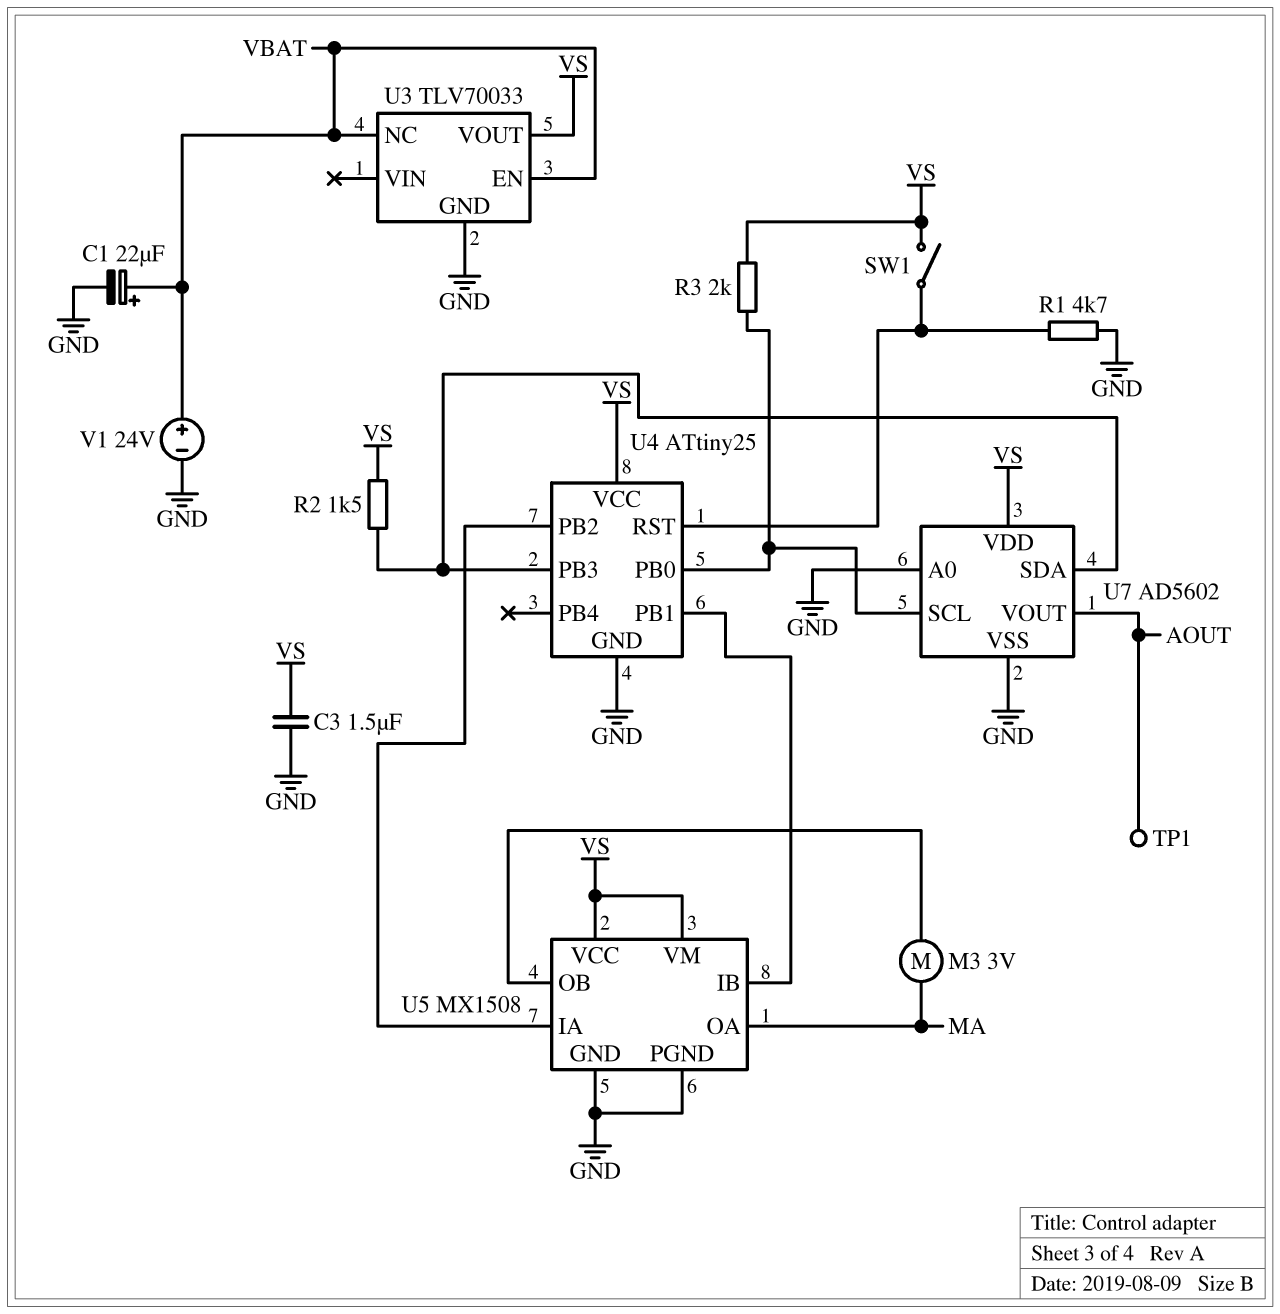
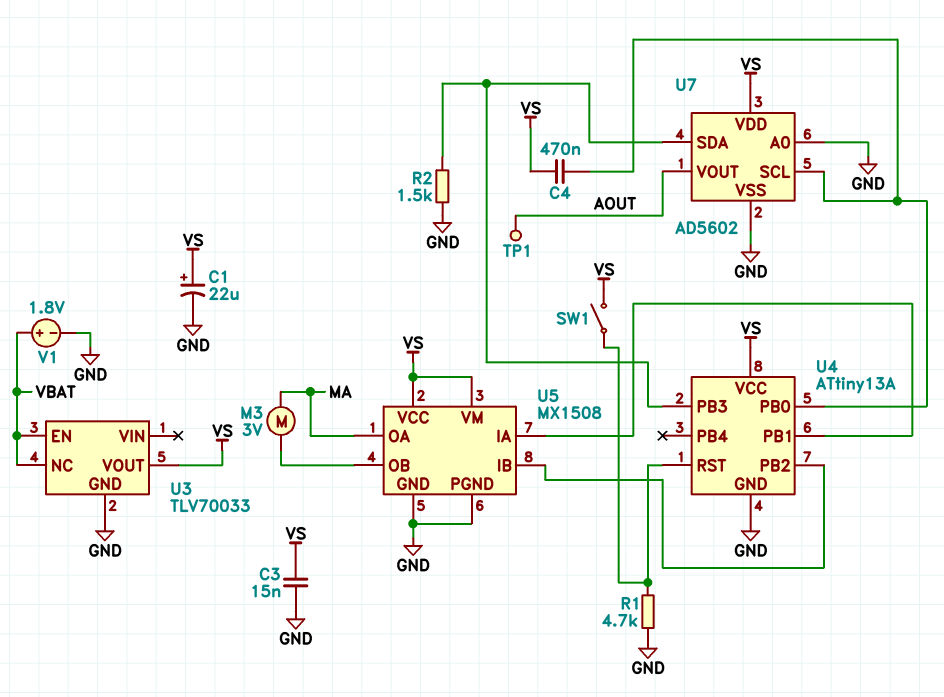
C1: 22uF (plus VBAT, minus GND) -> 22uF (plus VS, minus GND)
C3: 1.5uF (GND, VS) -> 15nF (GND, VS)
C4: none -> 470nF (U4/PB0, VS)
R2: 1.5k (U4/PB3, VS) -> 1.5k (GND, U4/PB3)
R3: 2k (U4/PB0, VS) -> none
U4: ATtiny25 -> ATtiny13A
U5 pin IA: U4/PB2 -> U4/PB1
U5 pin IB: U4/PB1 -> U4/PB2
V1: 24V (plus VBAT, minus GND) -> 1.8V (plus VBAT, minus GND)

